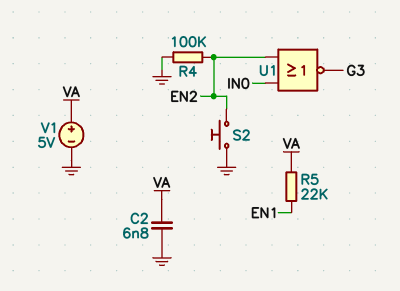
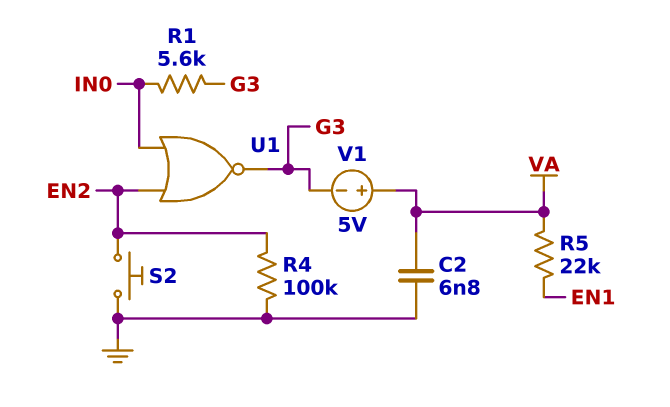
R1: none -> 5.6k (G3, IN0)
V1: 5V (plus VA, minus GND) -> 5V (plus VA, minus G3)

